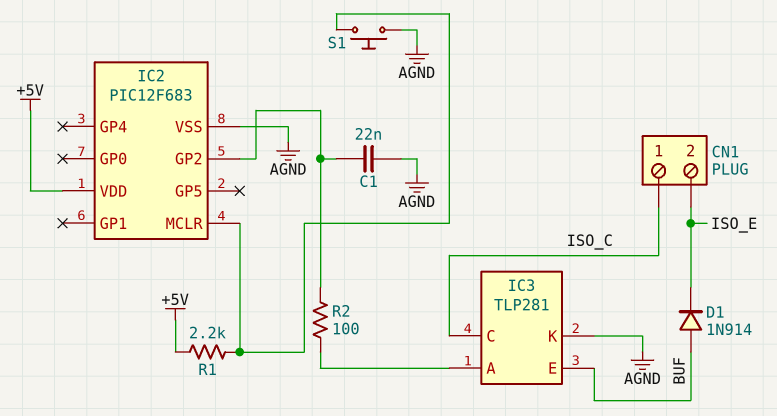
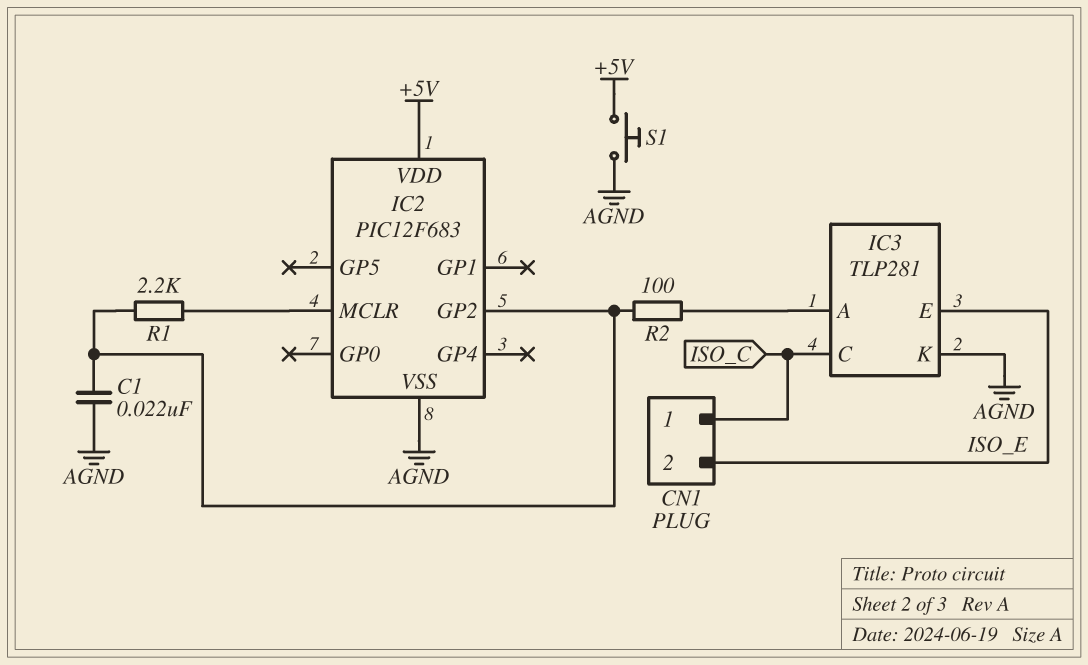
D1: diode 1N914 (A BUF, K ISO_E) -> none
IC3 pin E: BUF -> ISO_E
R1: 2.2k (+5V, IC2/MCLR) -> 2.2k (IC2/GP2, IC2/MCLR)
S1: button (AGND, IC2/MCLR) -> button (+5V, AGND)

